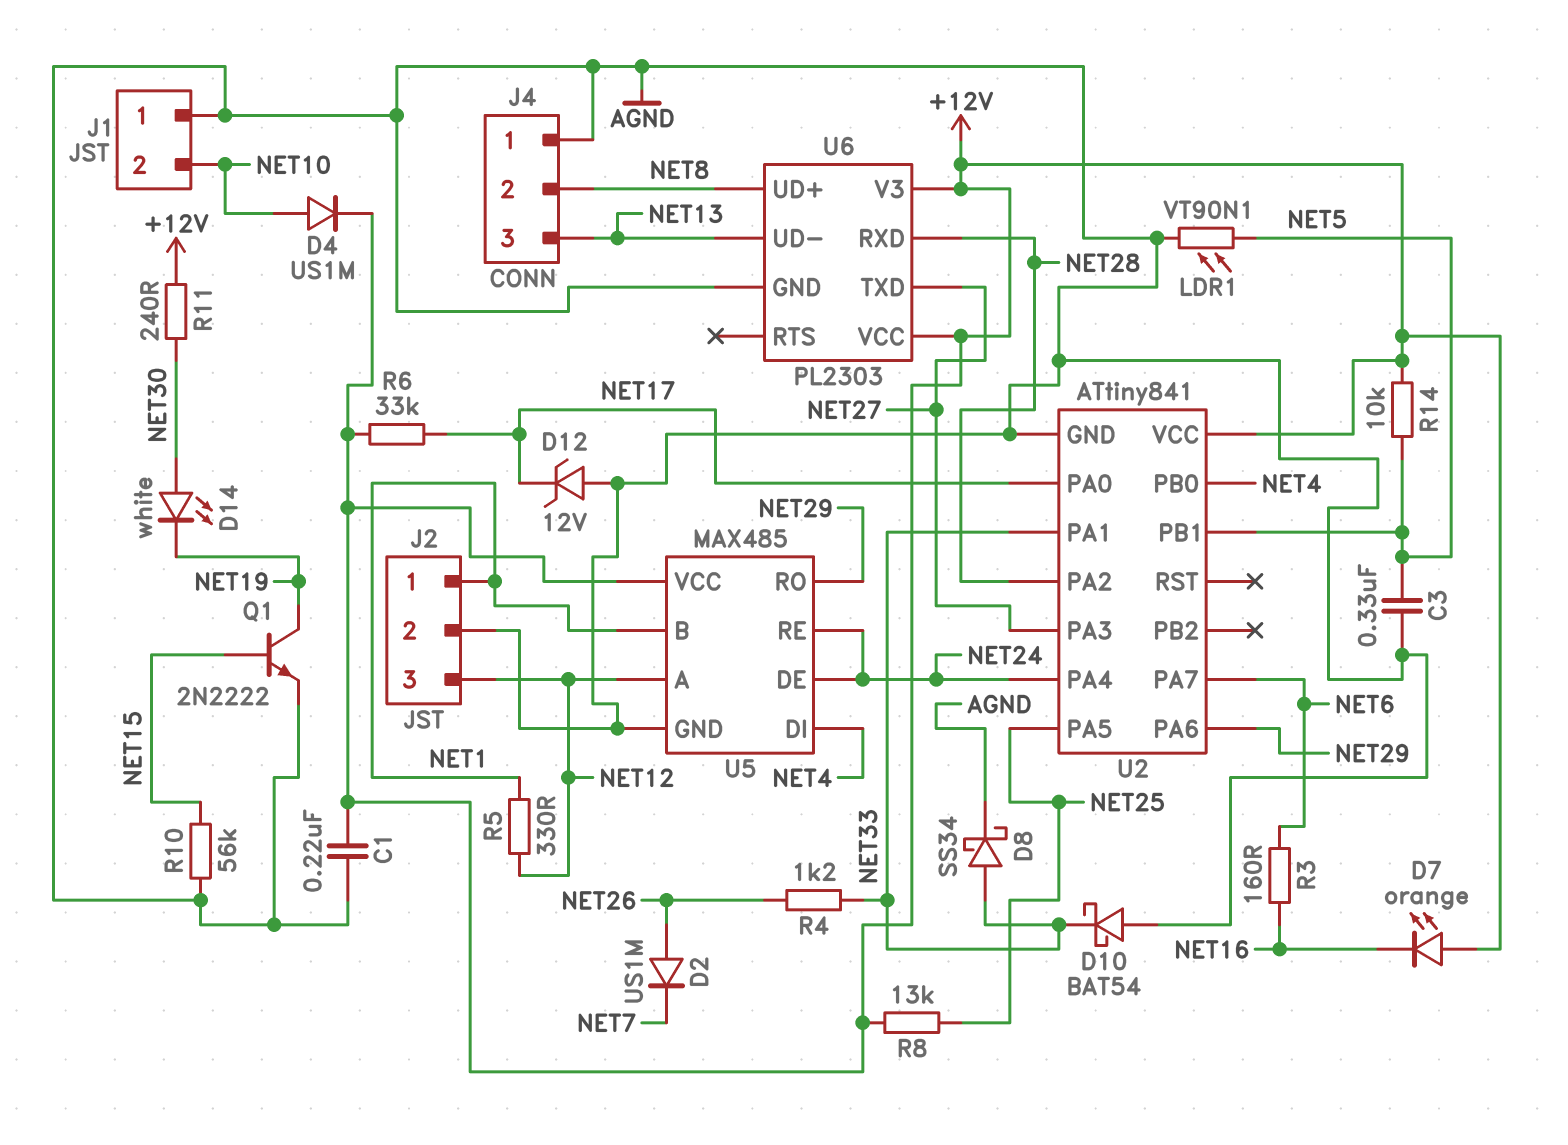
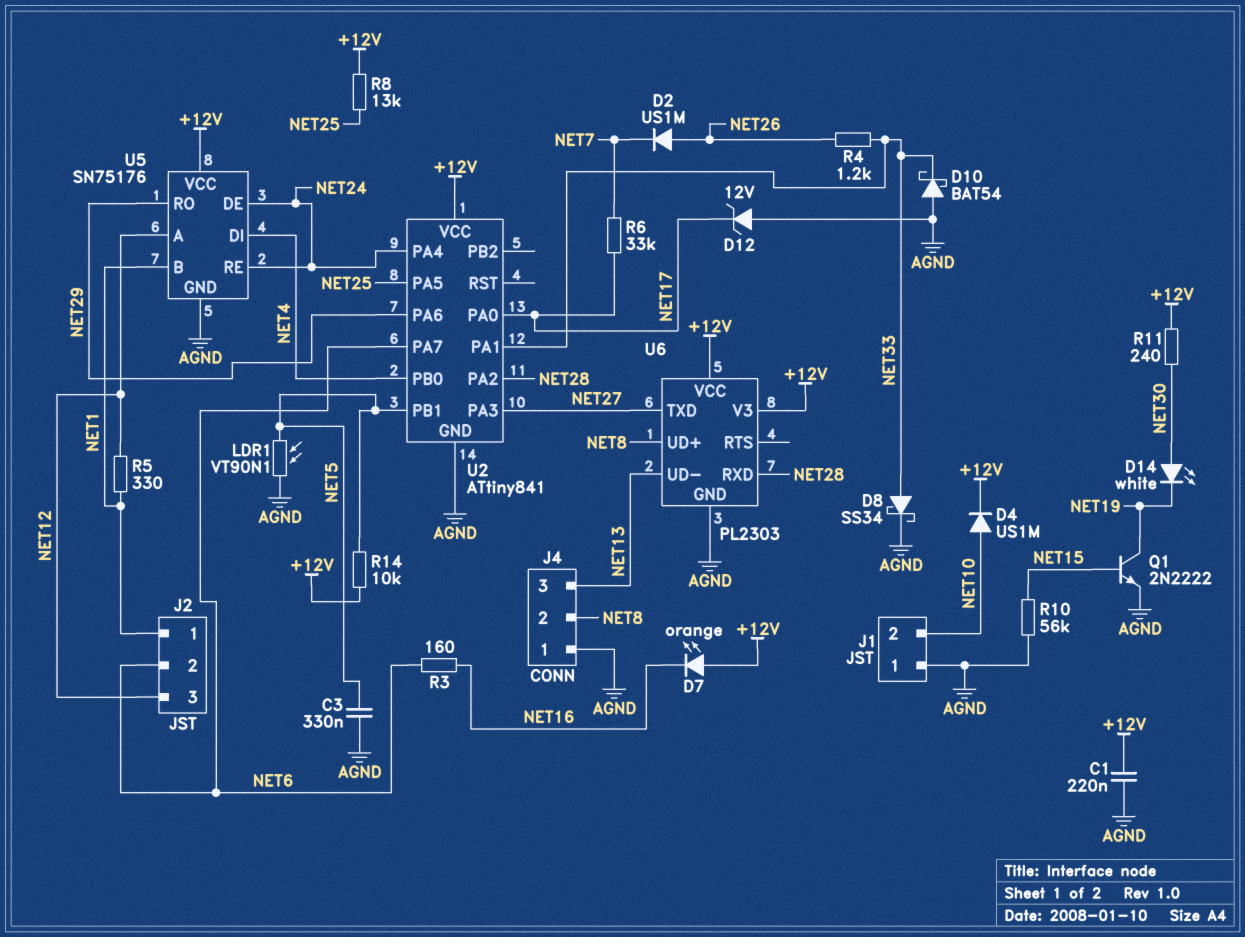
J2 pin 2: AGND -> NET6
R6: 33k (+12V, NET17) -> 33k (NET7, NET17)
U5: MAX485 -> SN75176

